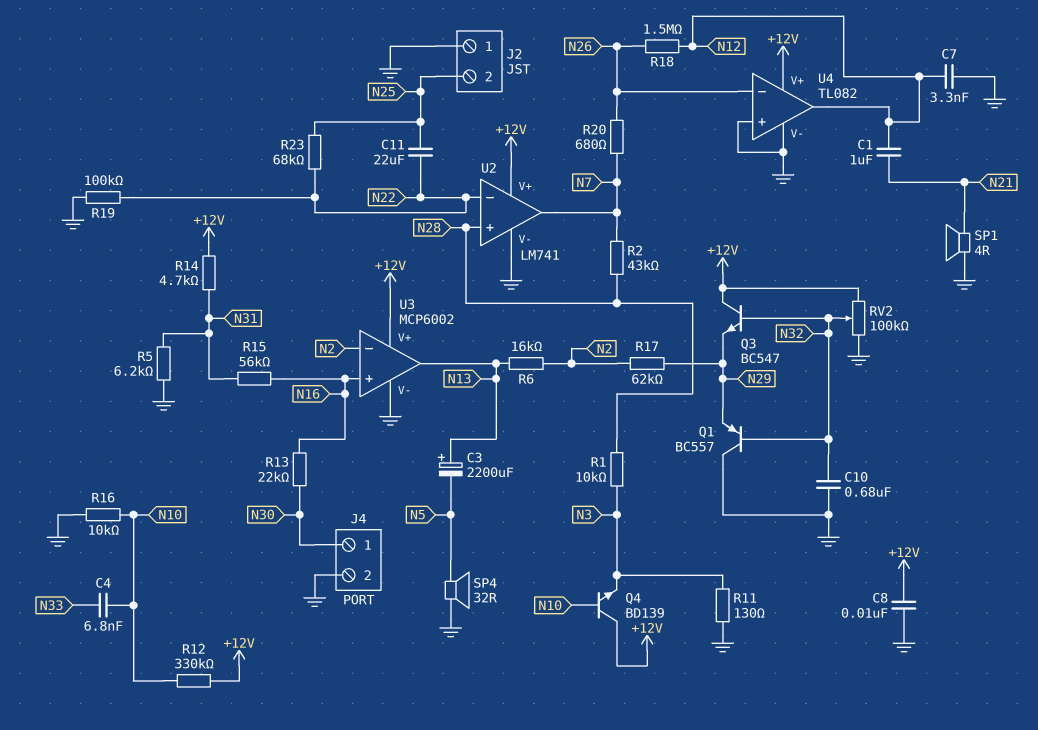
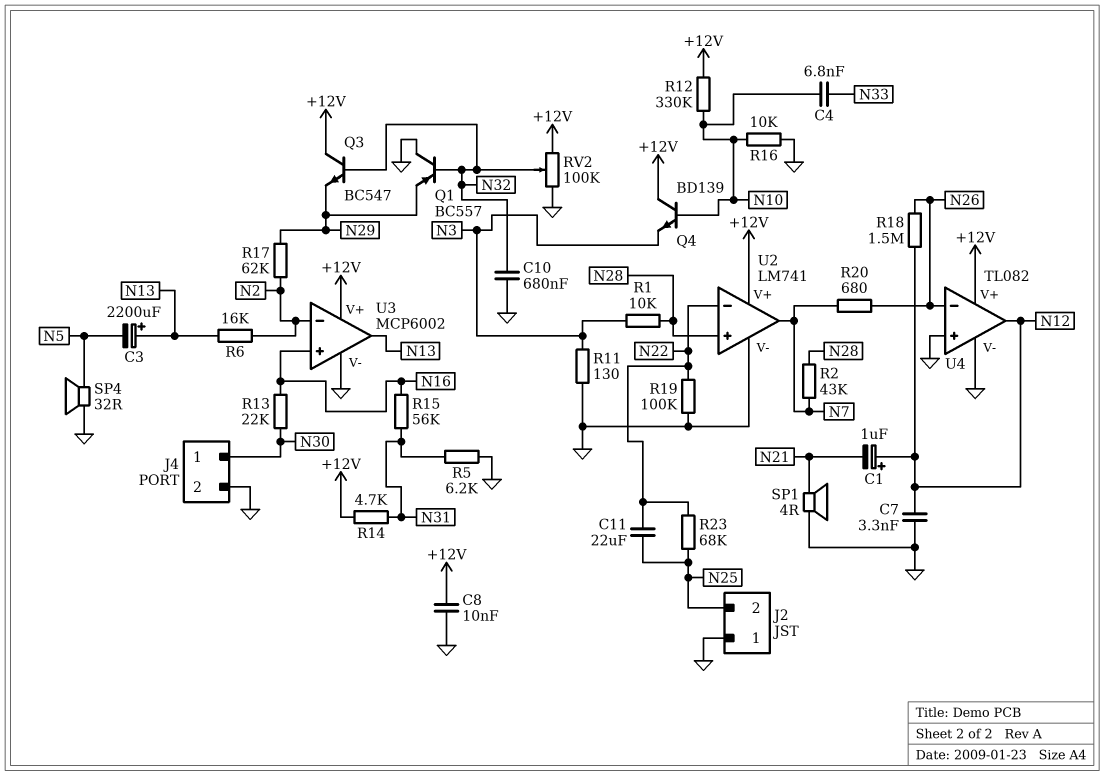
C1: 1uF (N12, N21) -> 1uF (plus N12, minus N21)

